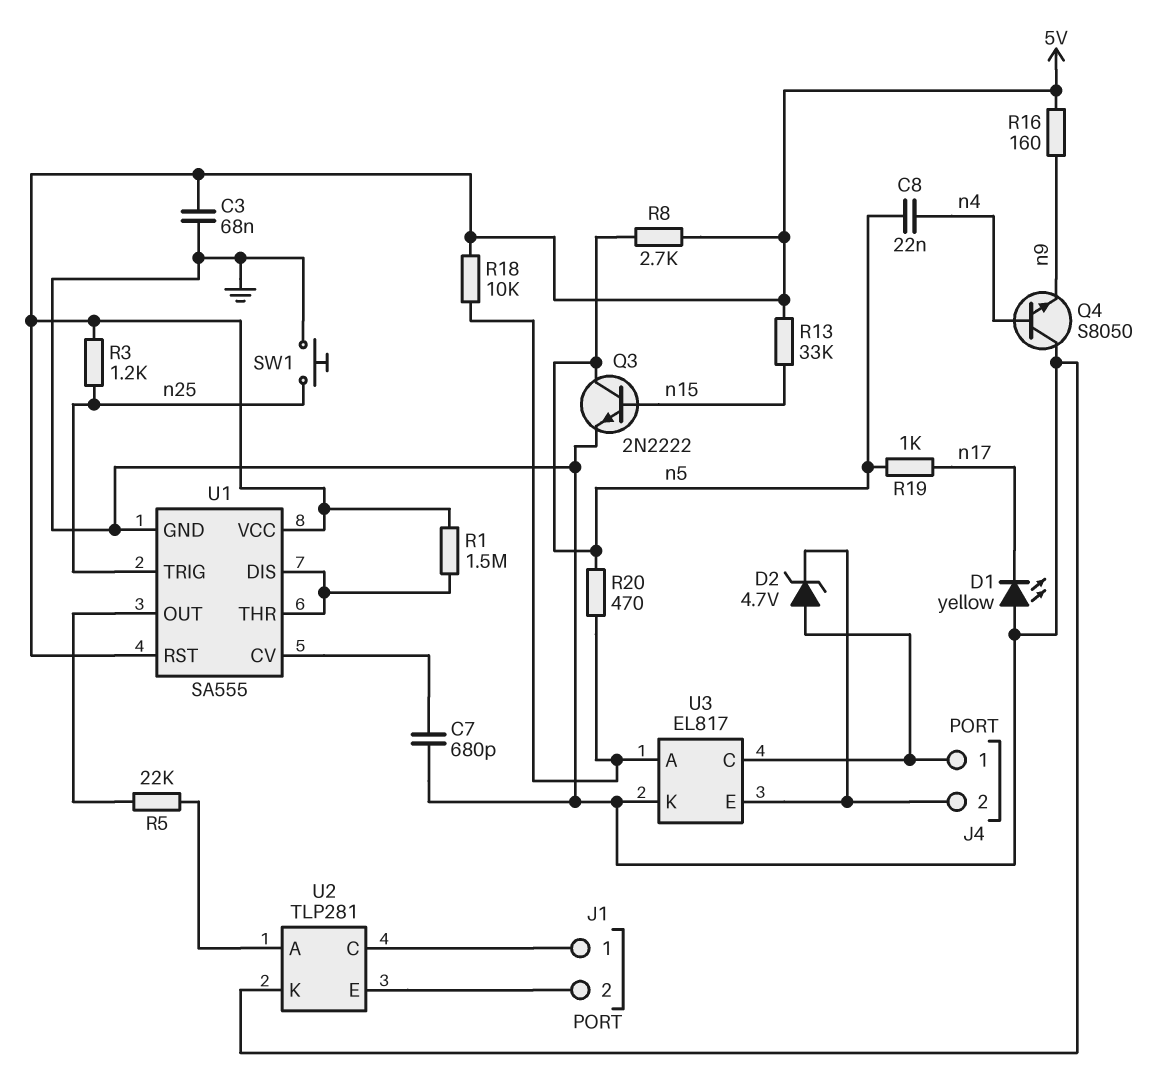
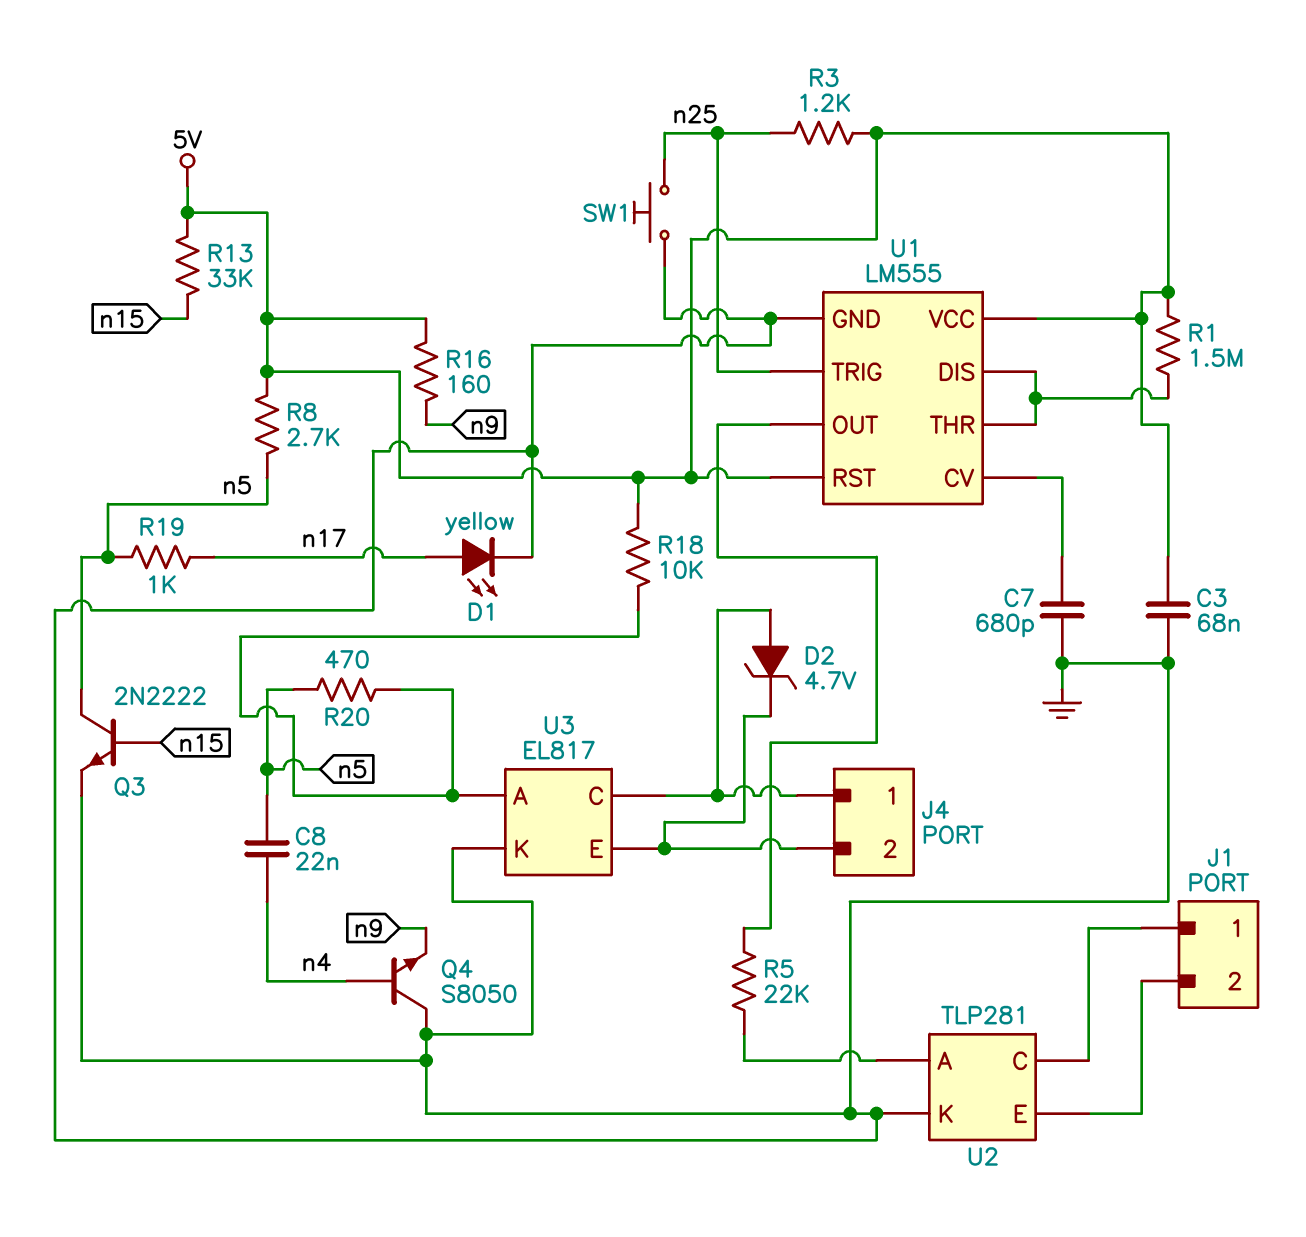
D1: LED yellow (A GND, K n17) -> LED yellow (A n17, K GND)
U1: SA555 -> LM555

